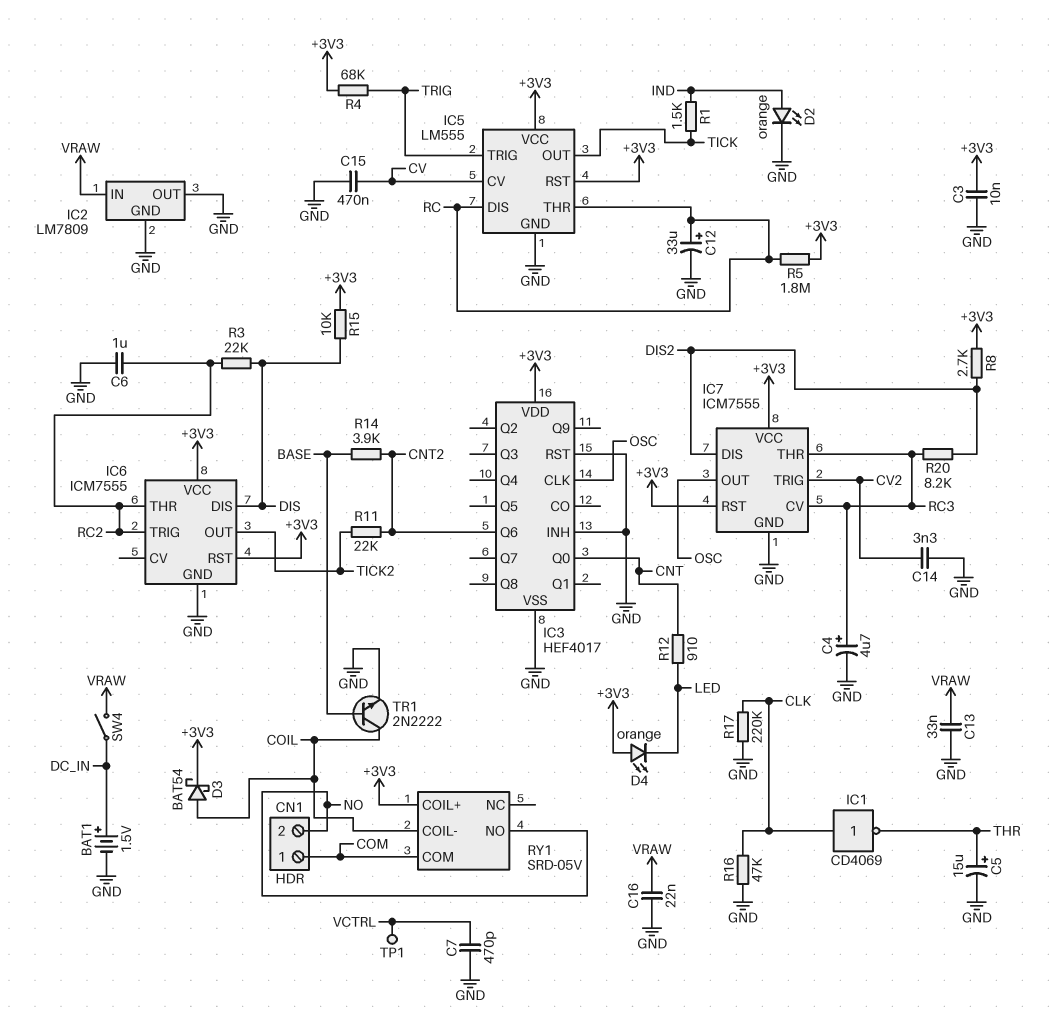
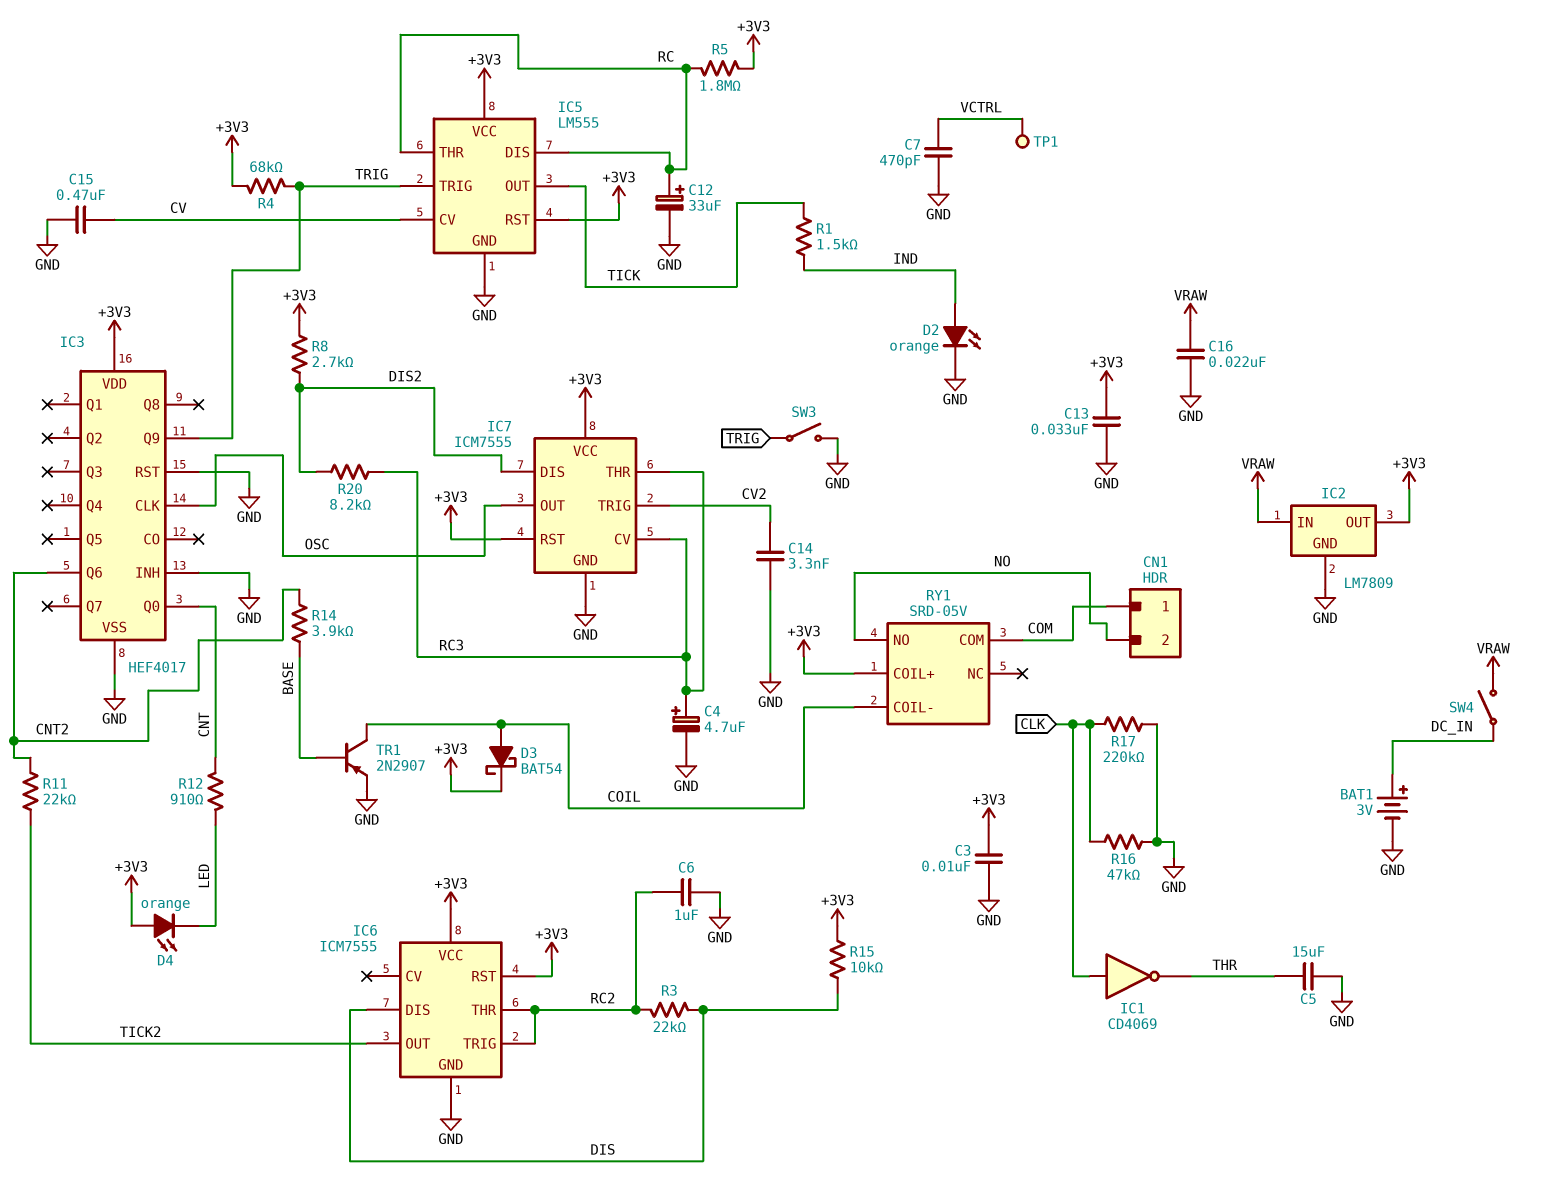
BAT1: 1.5V (plus DC_IN, minus GND) -> 3V (plus DC_IN, minus GND)
C5: 15uF (plus THR, minus GND) -> 15uF (GND, THR)
C13: 33nF (GND, VRAW) -> 33nF (+3V3, GND)
IC2 pin OUT: GND -> +3V3
IC3 pin Q9: none -> TRIG
SW3: none -> switch (GND, TRIG)
TR1: NPN 2N2222 (B BASE, C COIL, E GND) -> PNP 2N2907 (B BASE, C COIL, E GND)

